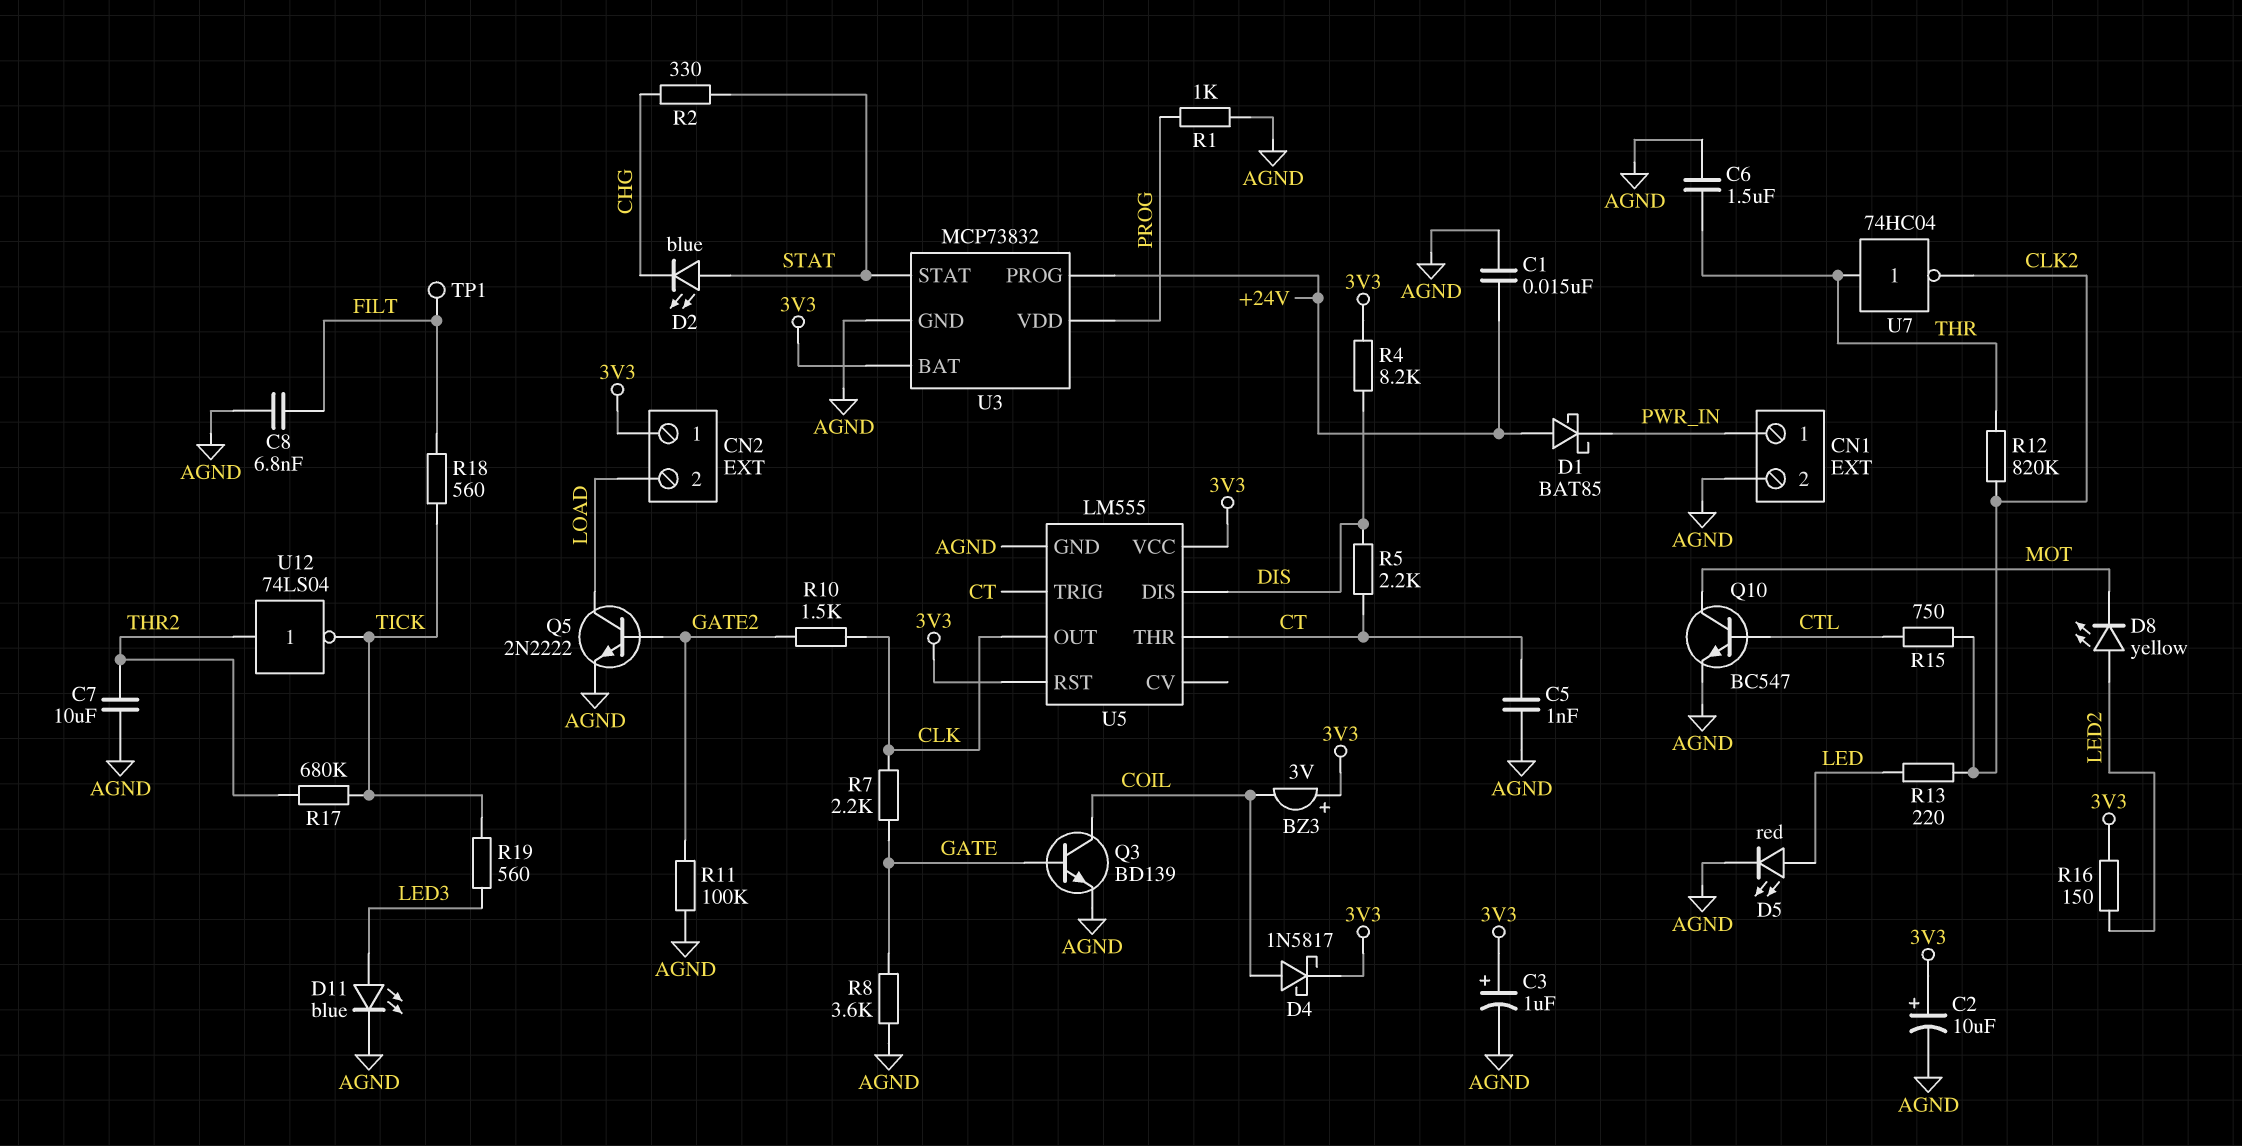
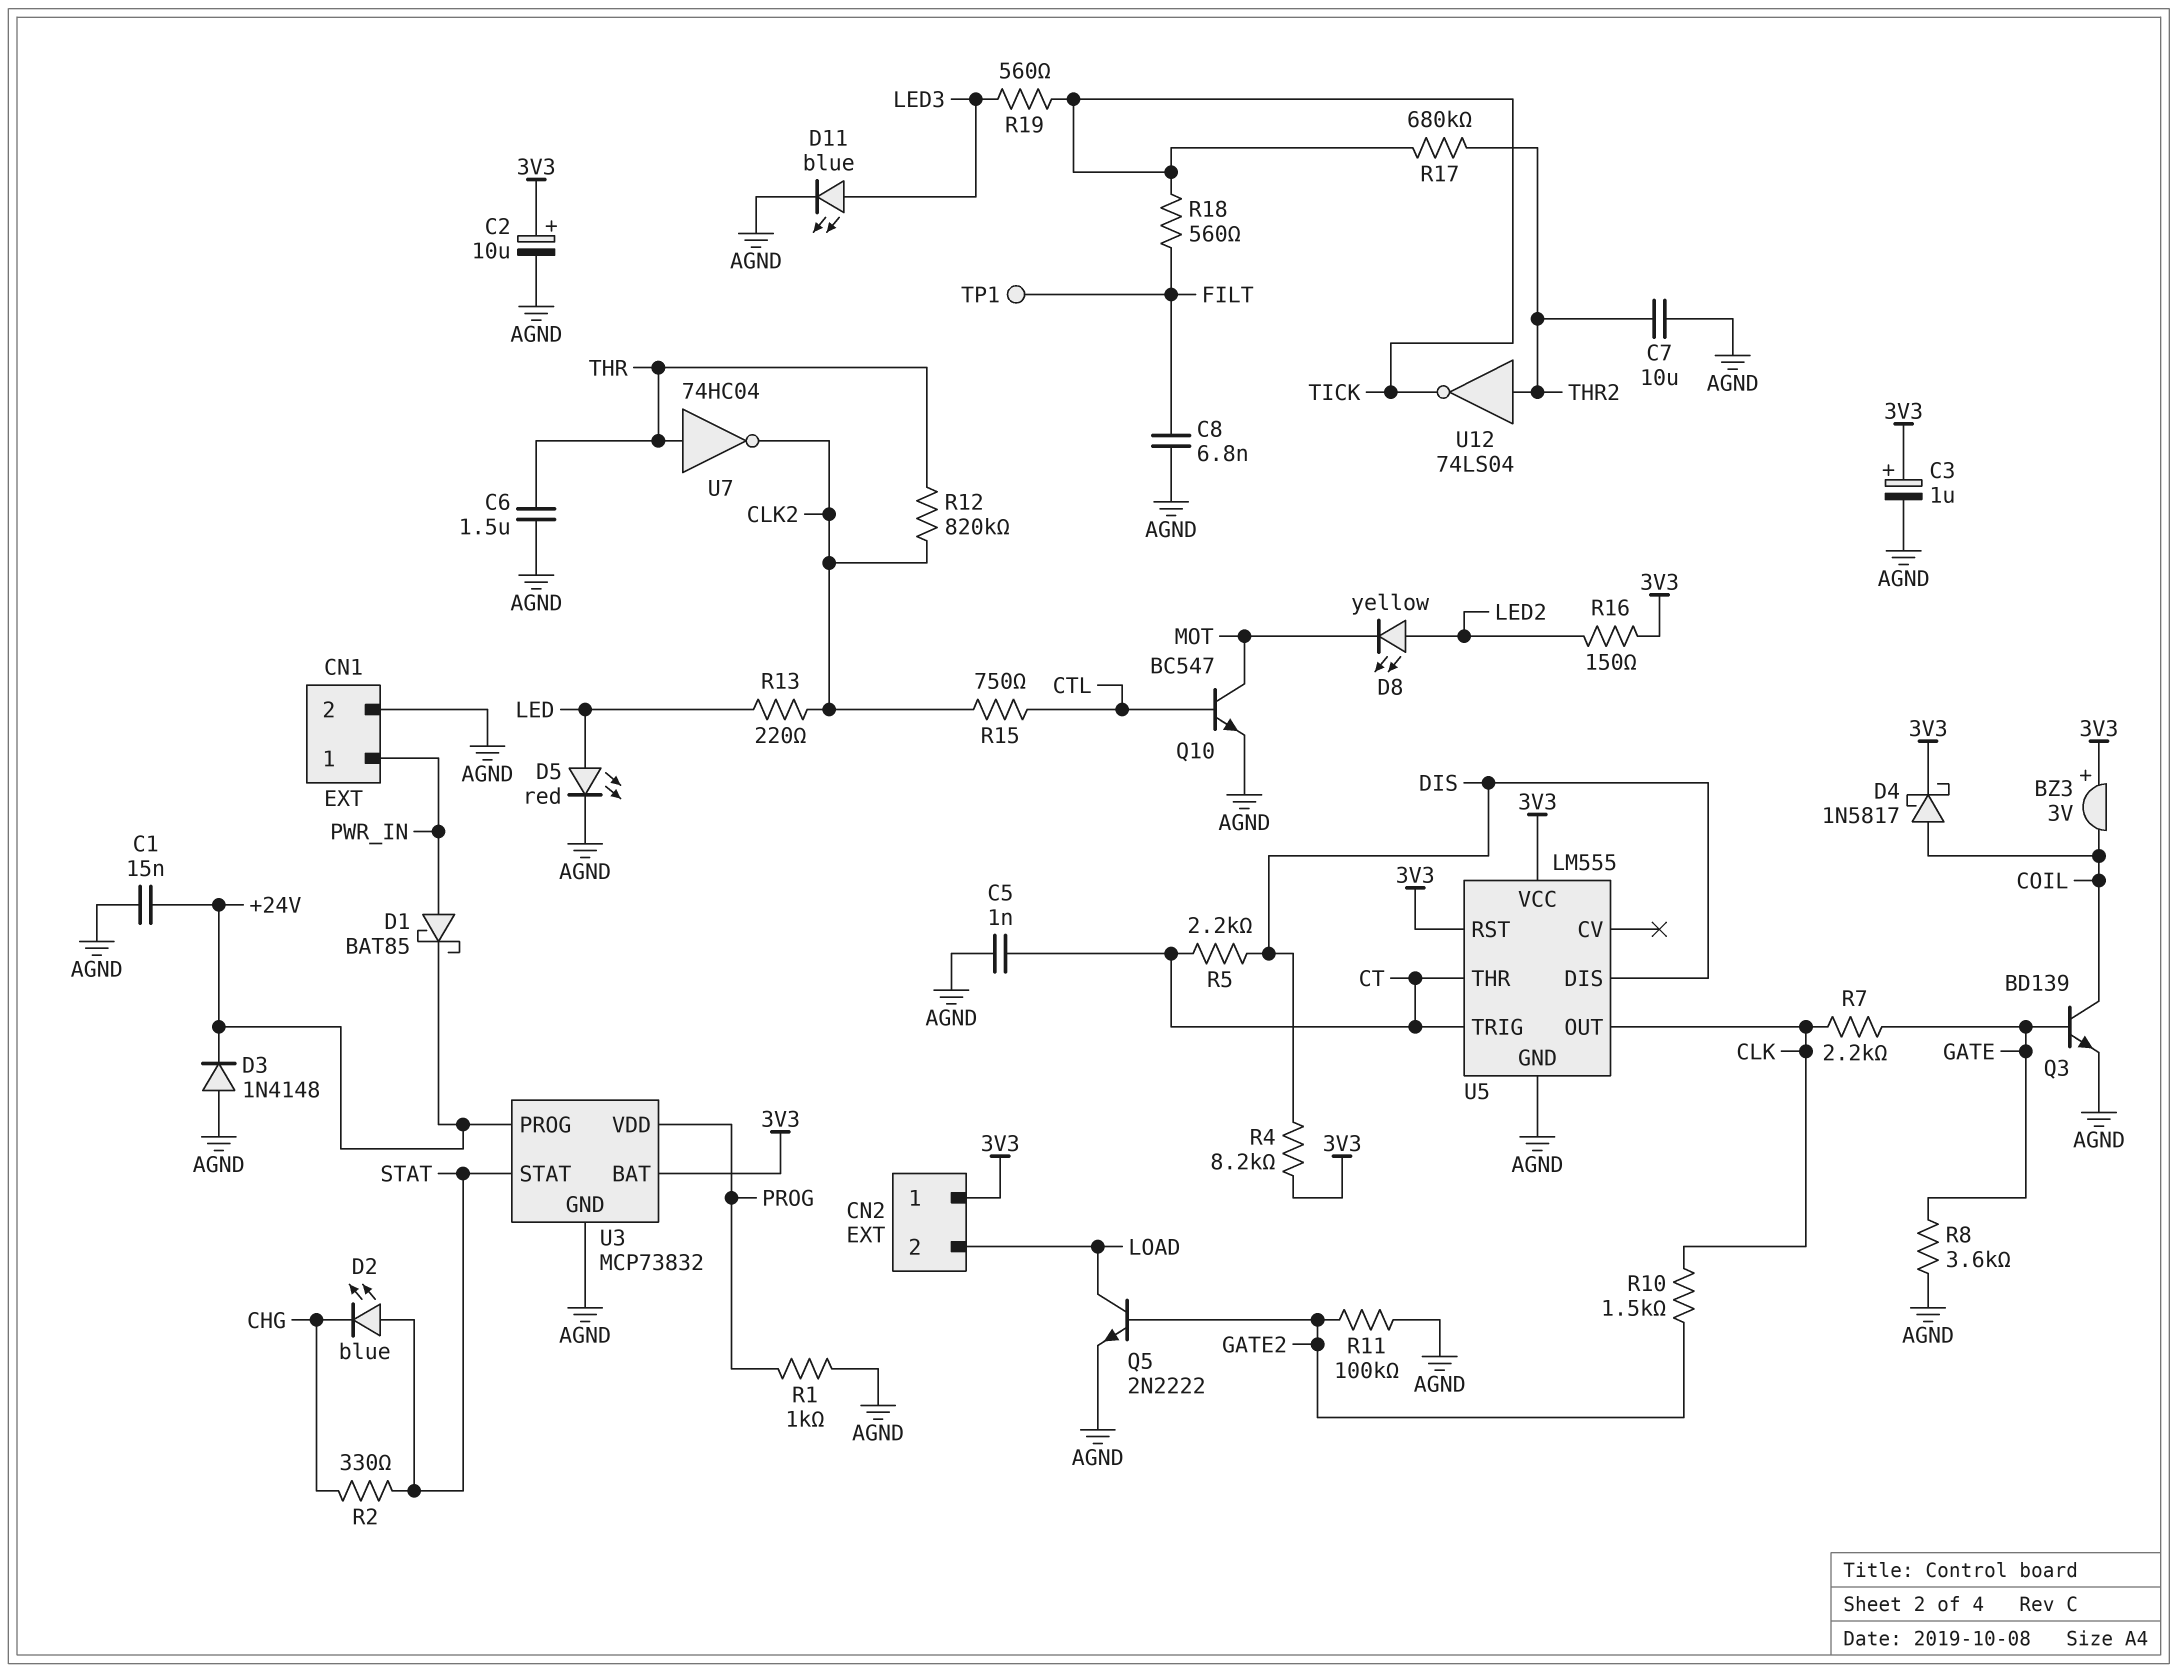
D1: schottky BAT85 (A +24V, K PWR_IN) -> schottky BAT85 (A PWR_IN, K +24V)
D3: none -> diode 1N4148 (A AGND, K +24V)

